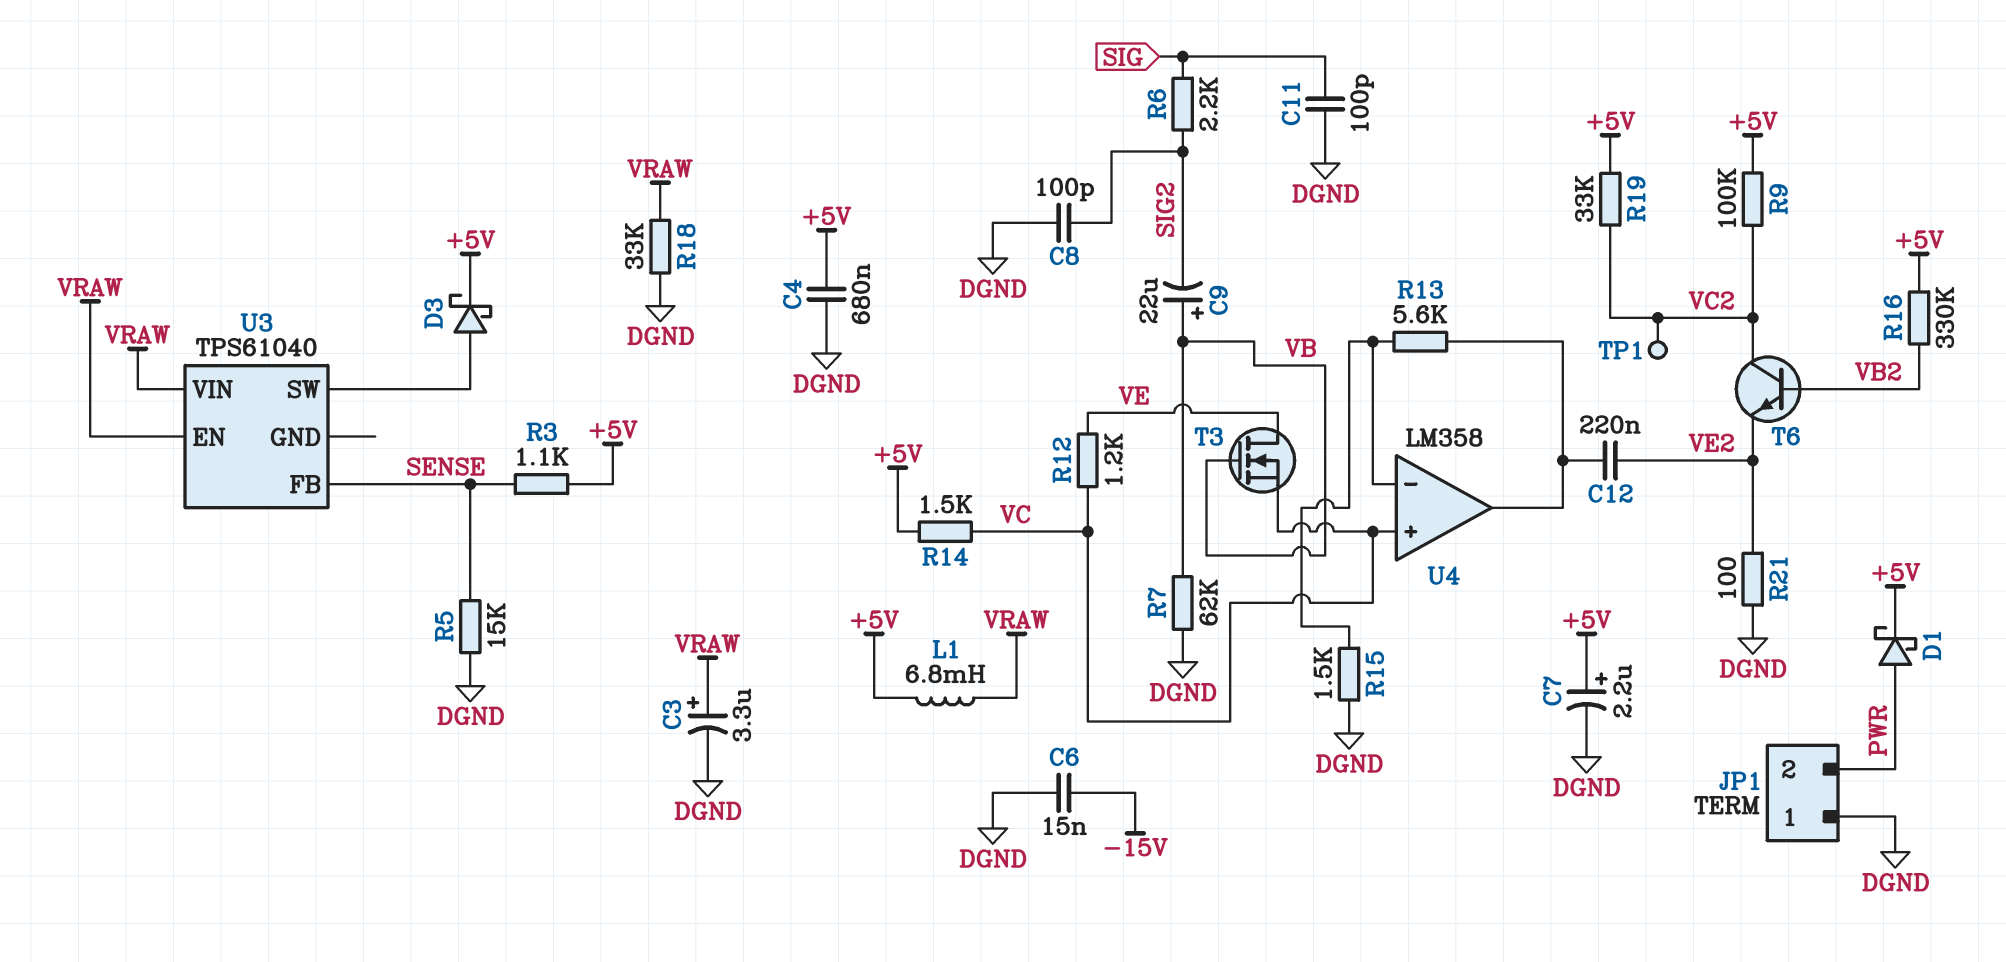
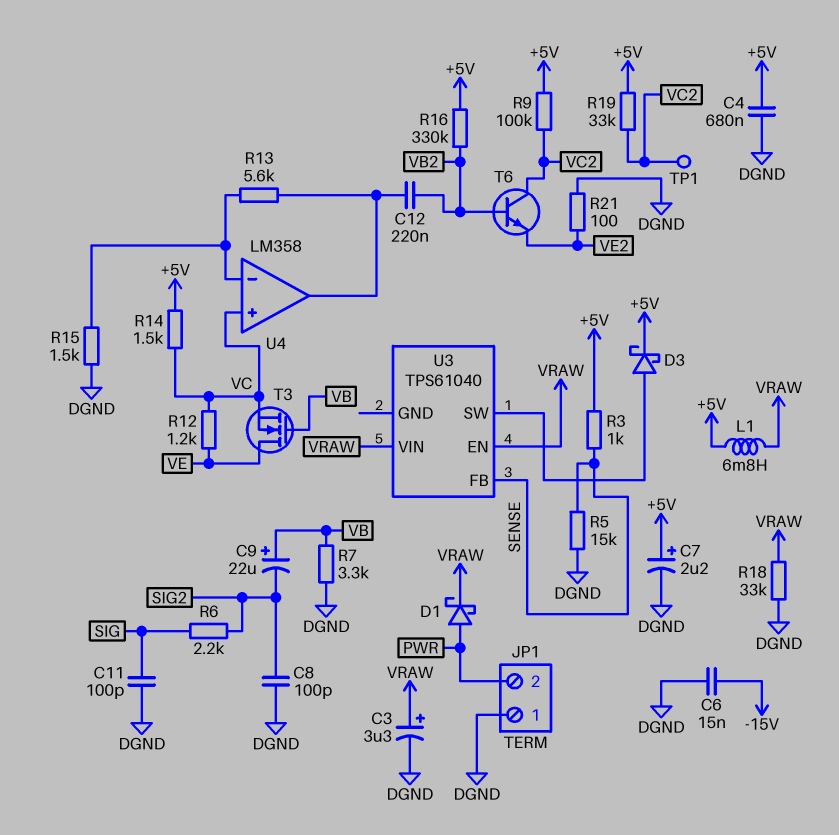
C12: 220nF (U4/out, VE2) -> 220nF (U4/out, VB2)
D1: schottky (A PWR, K +5V) -> schottky (A PWR, K VRAW)
R3: 1.1k (+5V, SENSE) -> 1k (+5V, SENSE)
R7: 62k (DGND, VB) -> 3.3k (DGND, VB)

